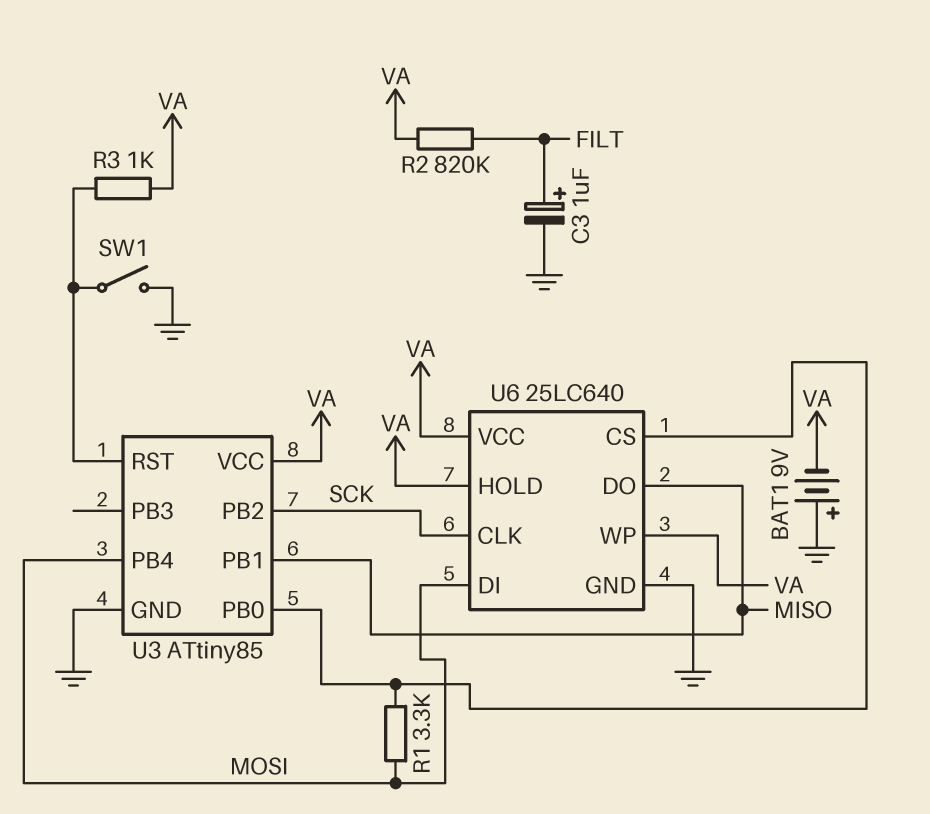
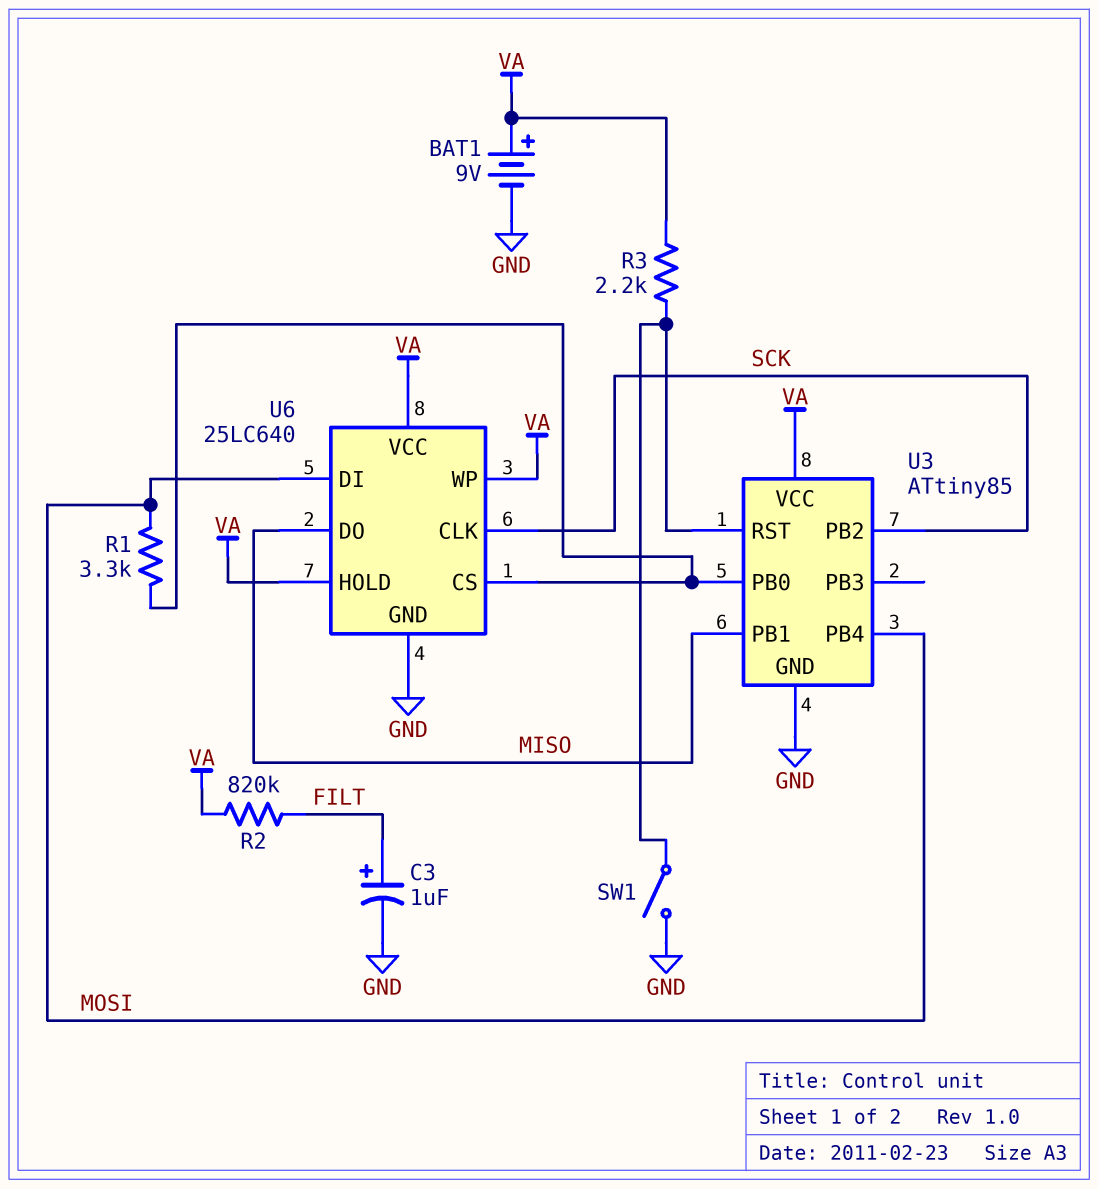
BAT1: 9V (plus GND, minus VA) -> 9V (plus VA, minus GND)
R3: 1k (U3/RST, VA) -> 2.2k (U3/RST, VA)

